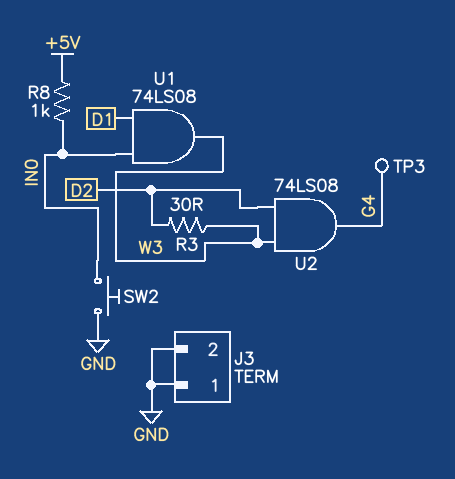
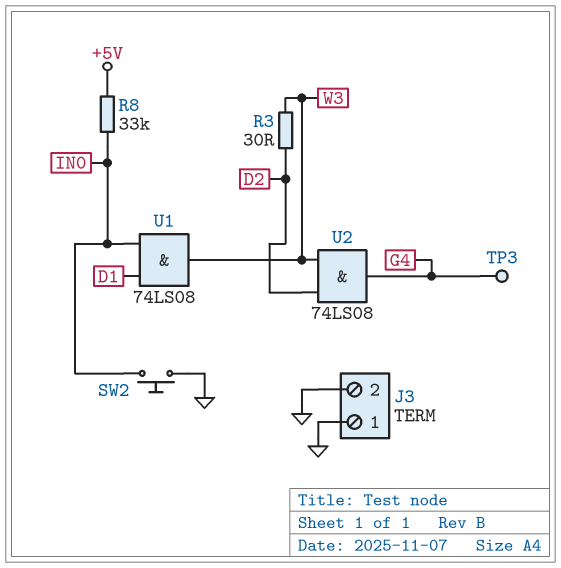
R8: 1k (+5V, IN0) -> 33k (+5V, IN0)

